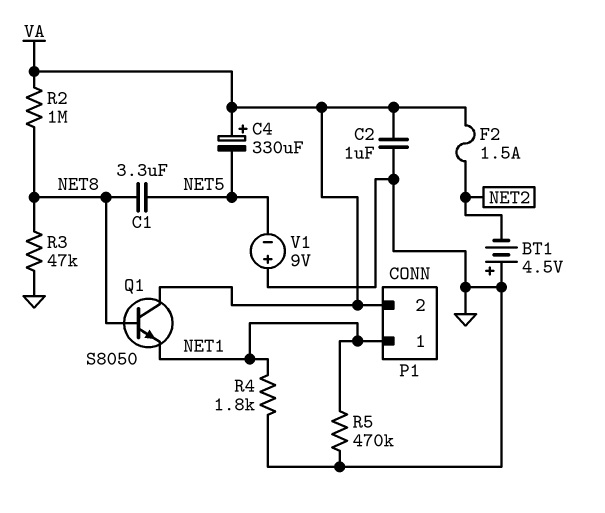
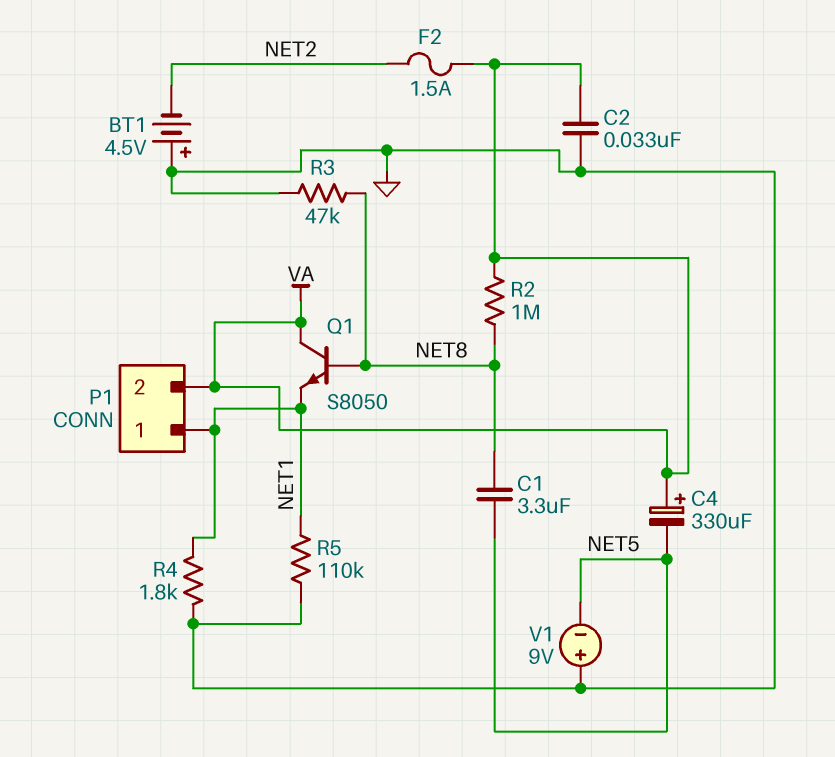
C2: 1uF (GND, VA) -> 33nF (GND, VA)
R5: 470k (GND, NET1) -> 110k (GND, NET1)

